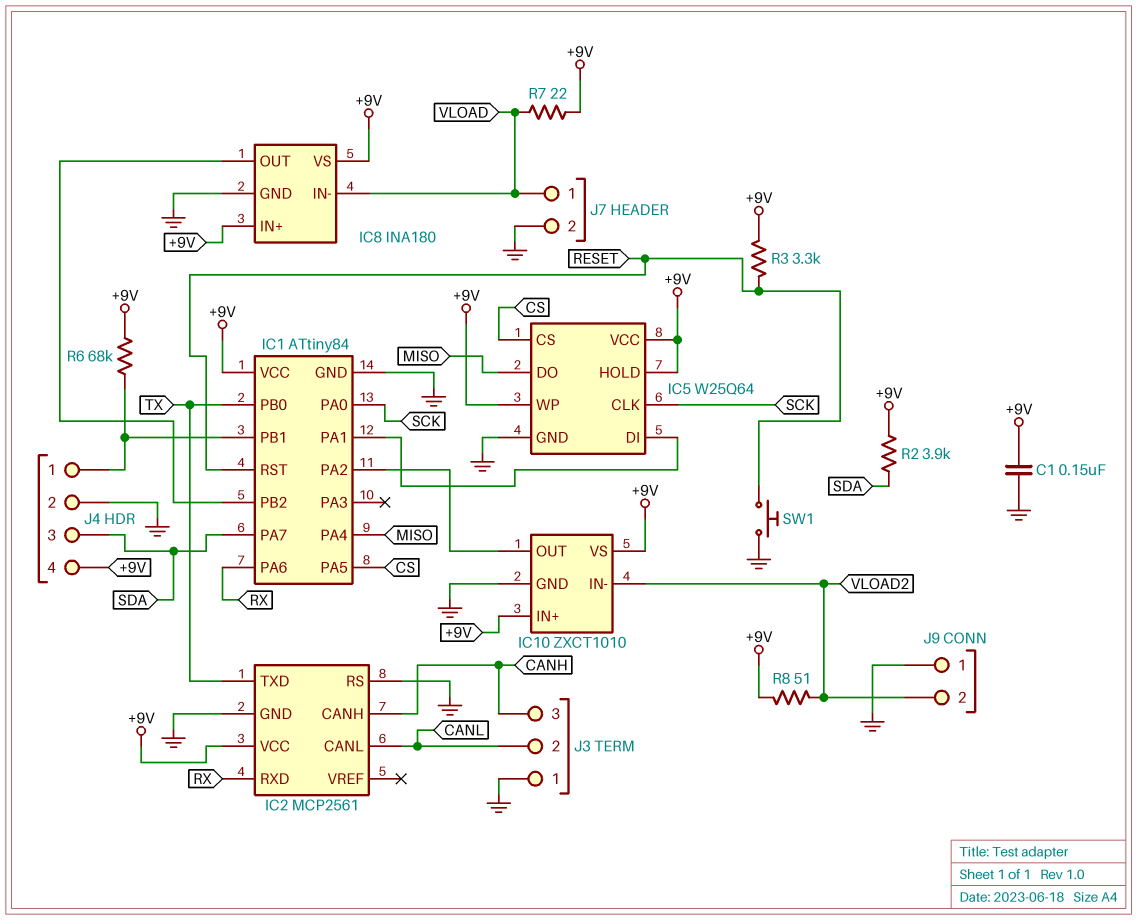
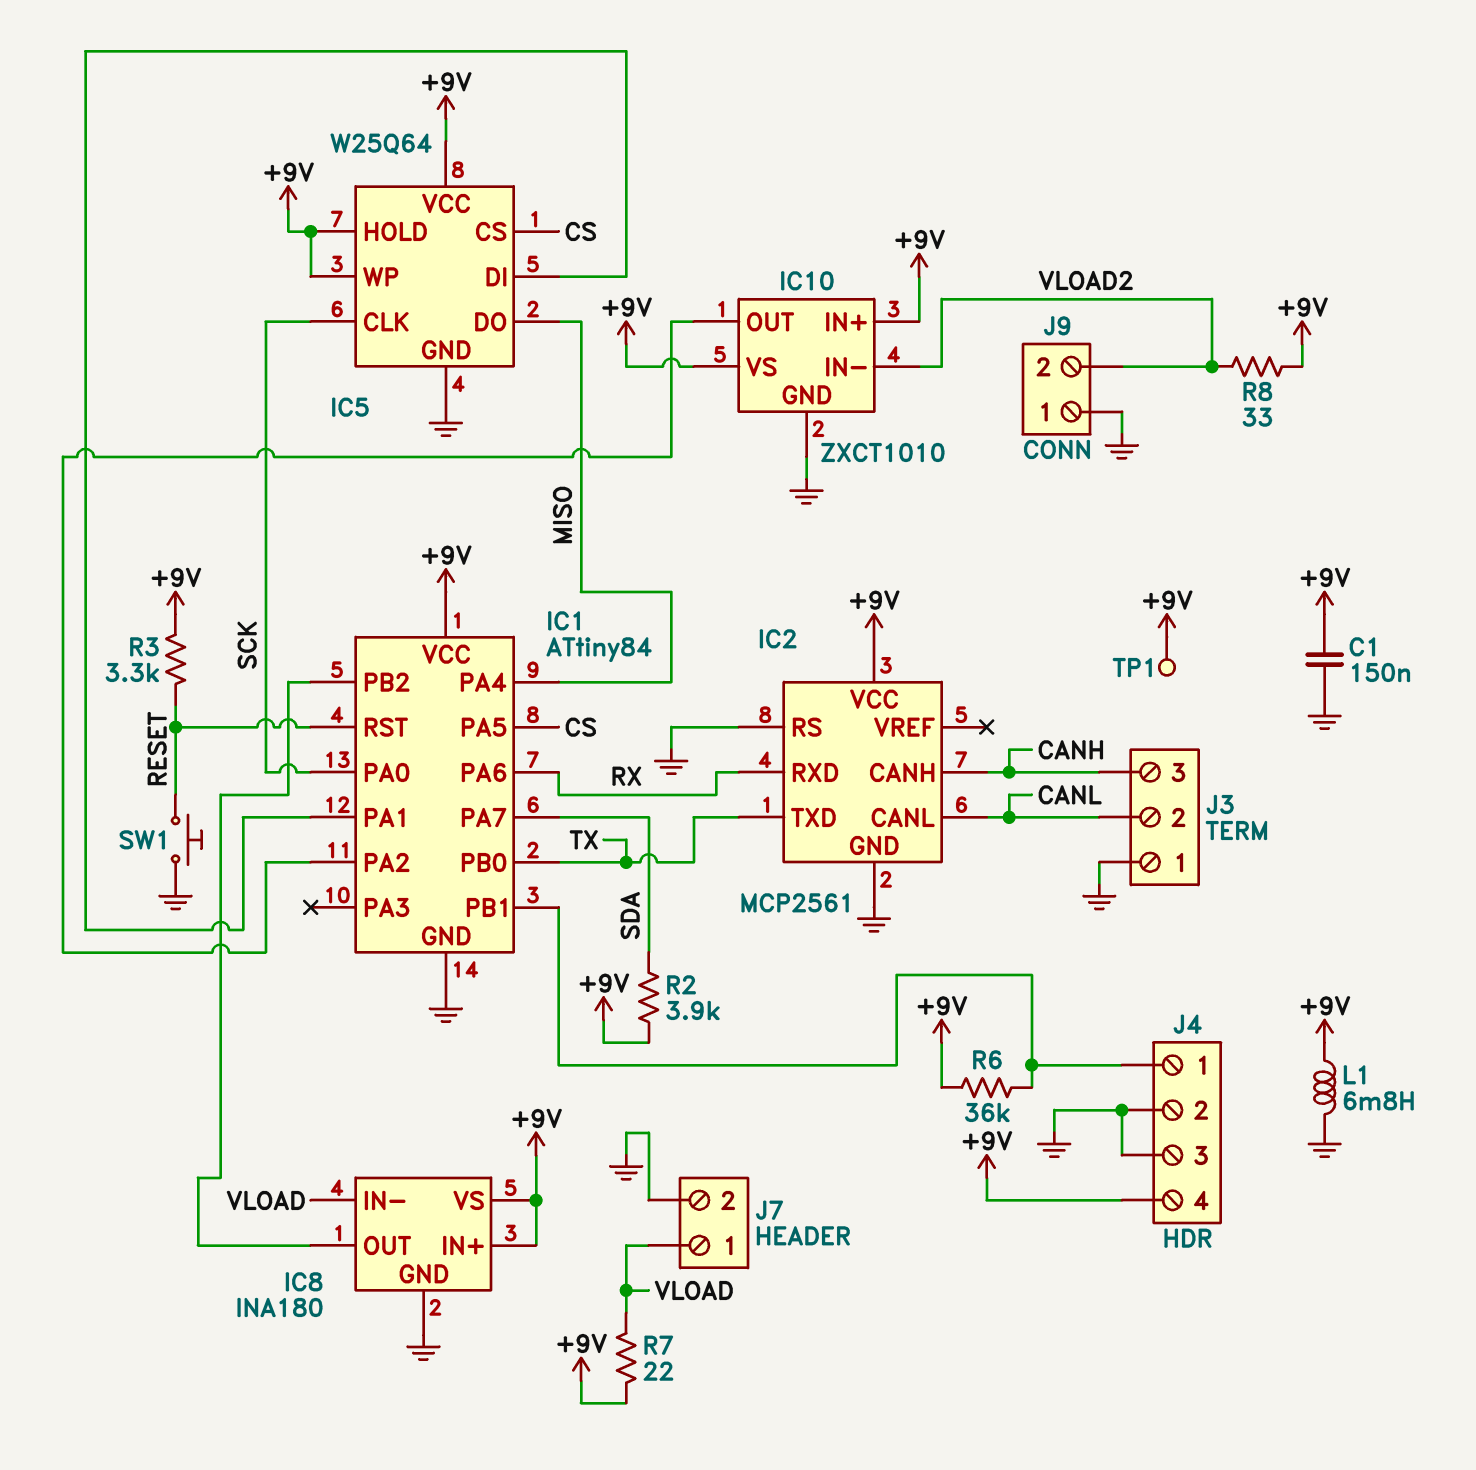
J4 pin 3: SDA -> GND
L1: none -> 6.8mH (+9V, GND)
R6: 68k (+9V, IC1/PB1) -> 36k (+9V, IC1/PB1)
R8: 51 (+9V, VLOAD2) -> 33 (+9V, VLOAD2)
TP1: none -> test point (+9V)

